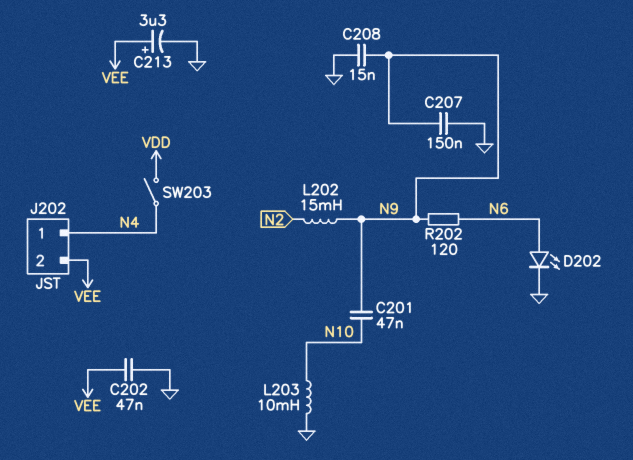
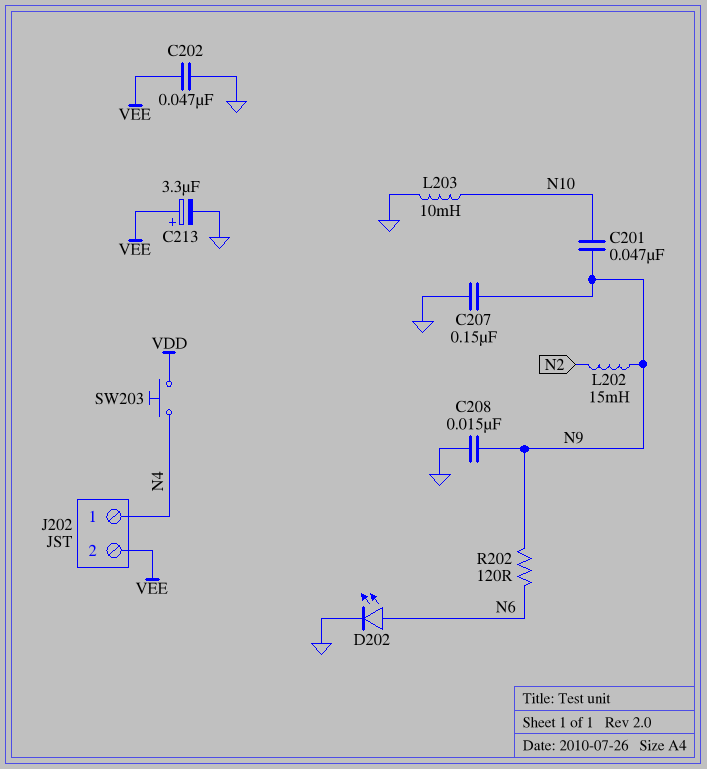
SW203: switch (N4, VDD) -> button (N4, VDD)

